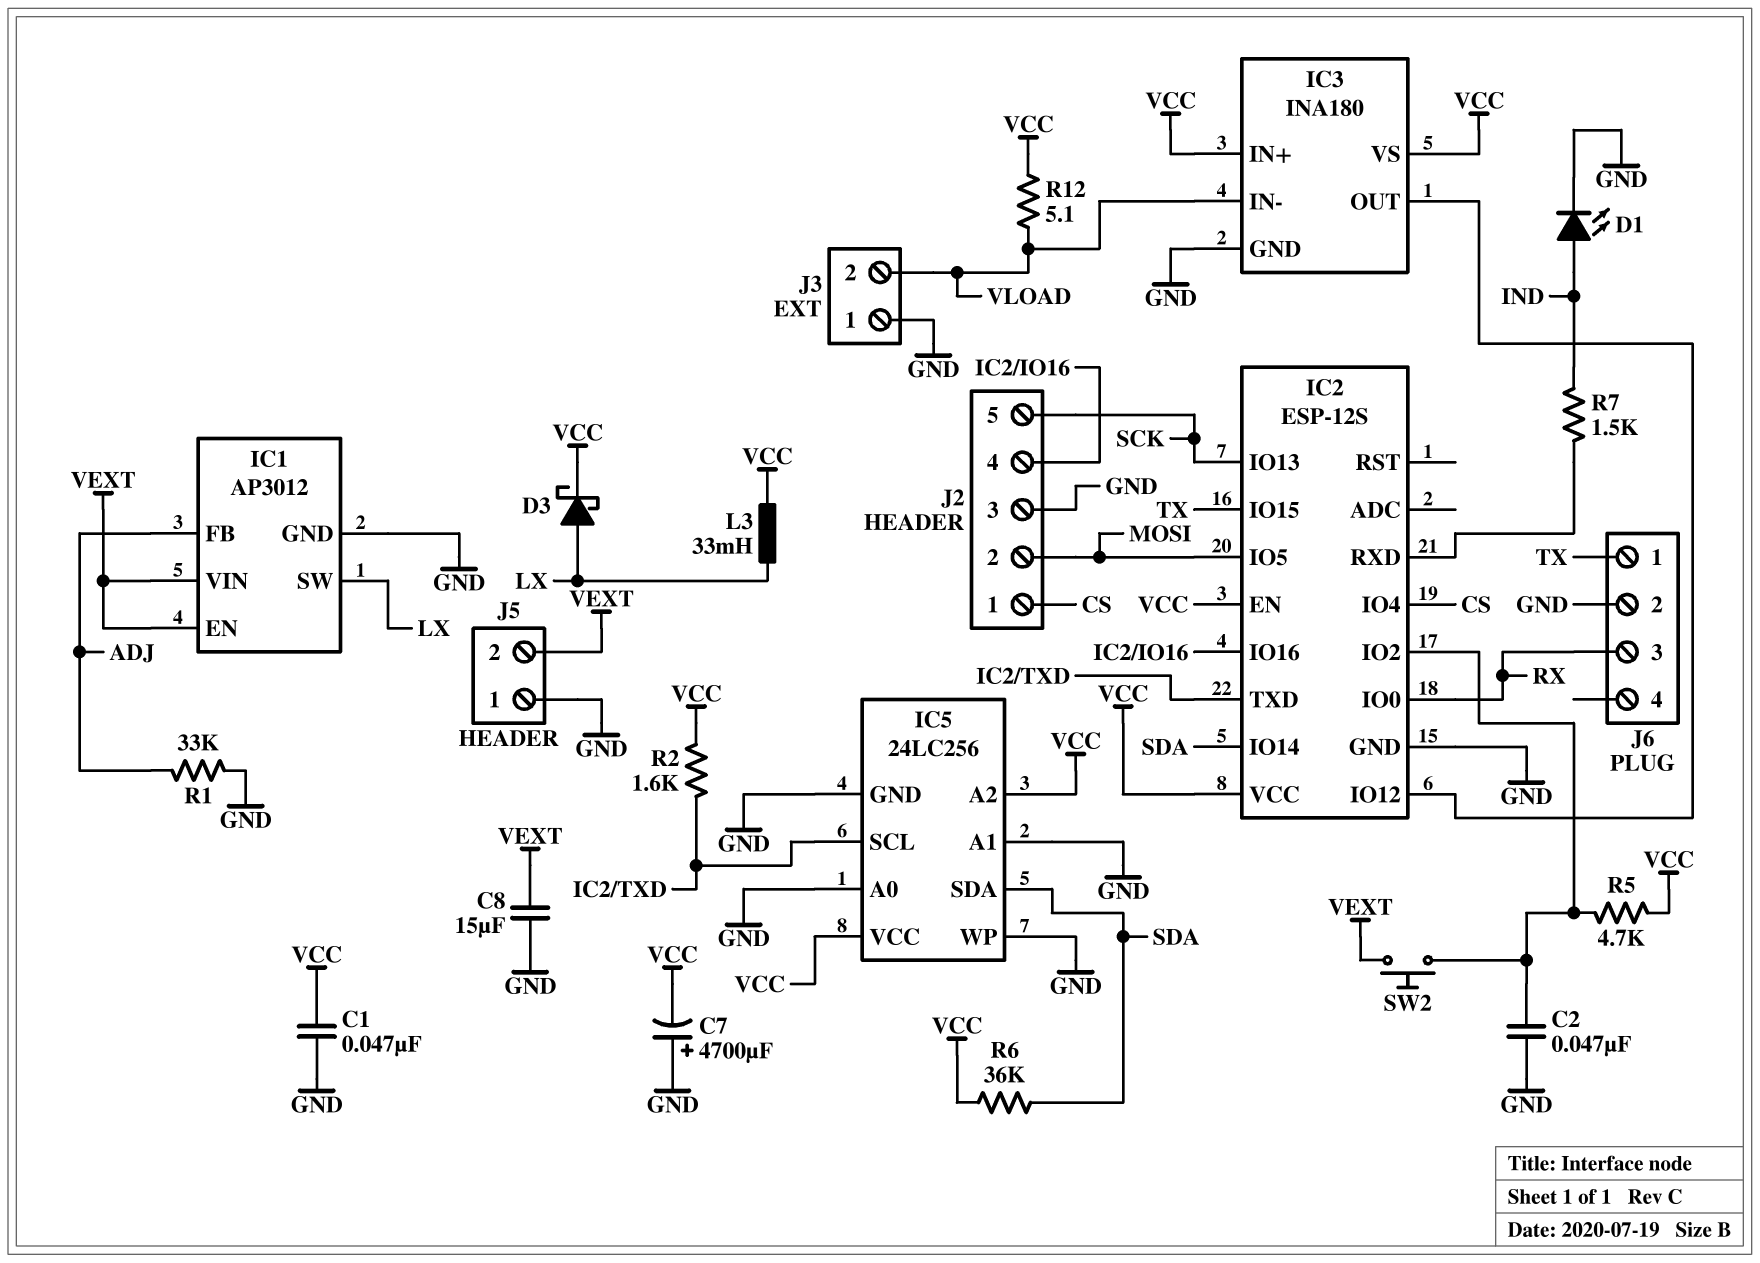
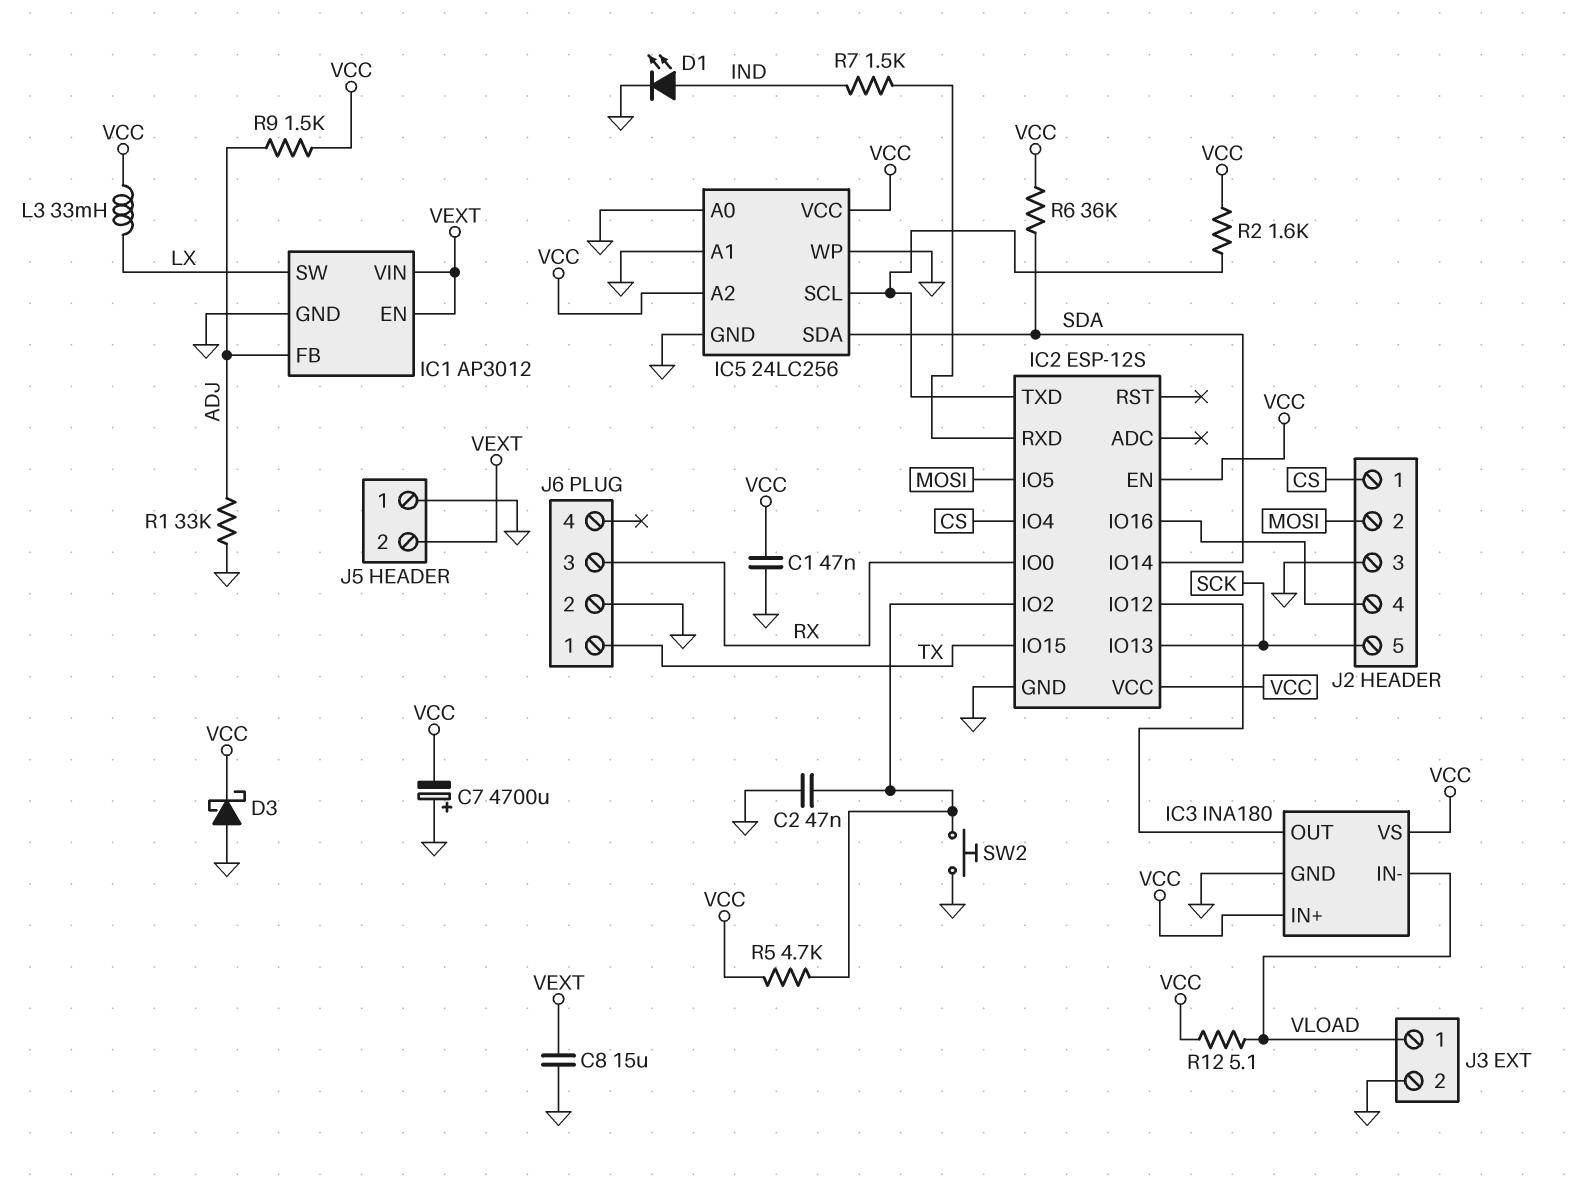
D3: schottky (A LX, K VCC) -> schottky (A GND, K VCC)
J3 pin 1: GND -> VLOAD
J3 pin 2: VLOAD -> GND
R9: none -> 1.5k (ADJ, VCC)
SW2: button (IC2/IO2, VEXT) -> button (GND, IC2/IO2)

